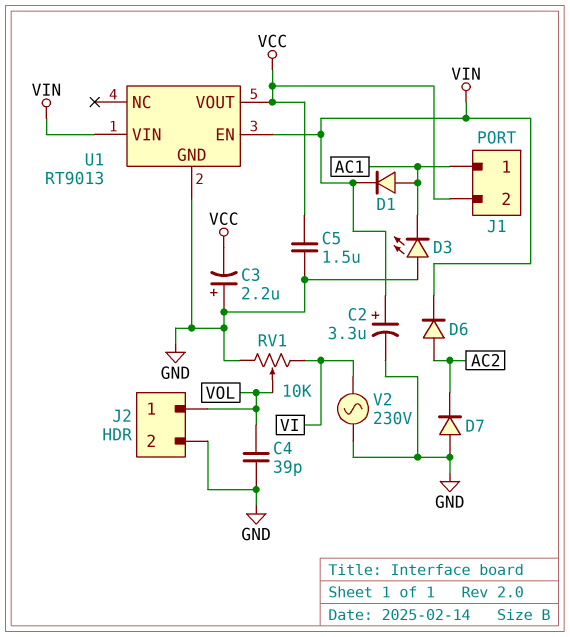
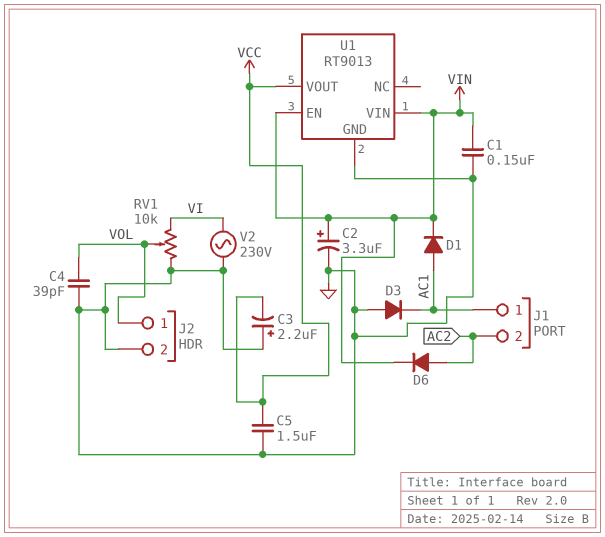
C1: none -> 150nF (GND, VIN)
D3: LED (A GND, K AC1) -> diode (A GND, K AC1)
D7: diode (A GND, K AC2) -> none
J1 pin 2: VCC -> AC2

